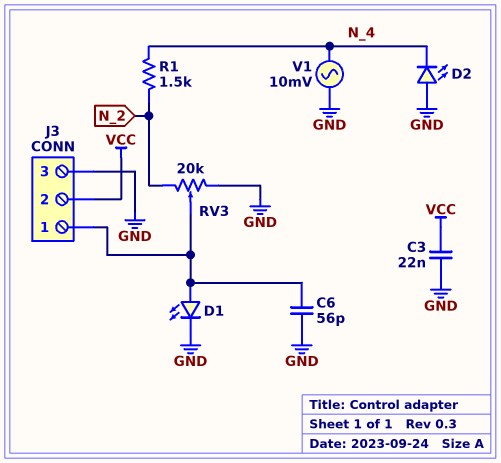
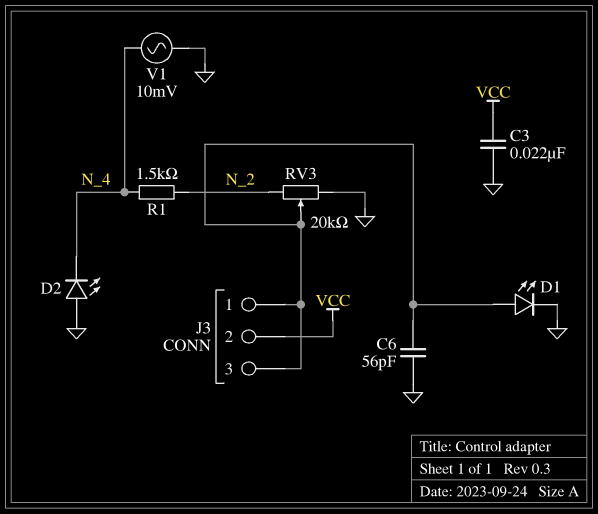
J3 pin 3: GND -> J3/1

